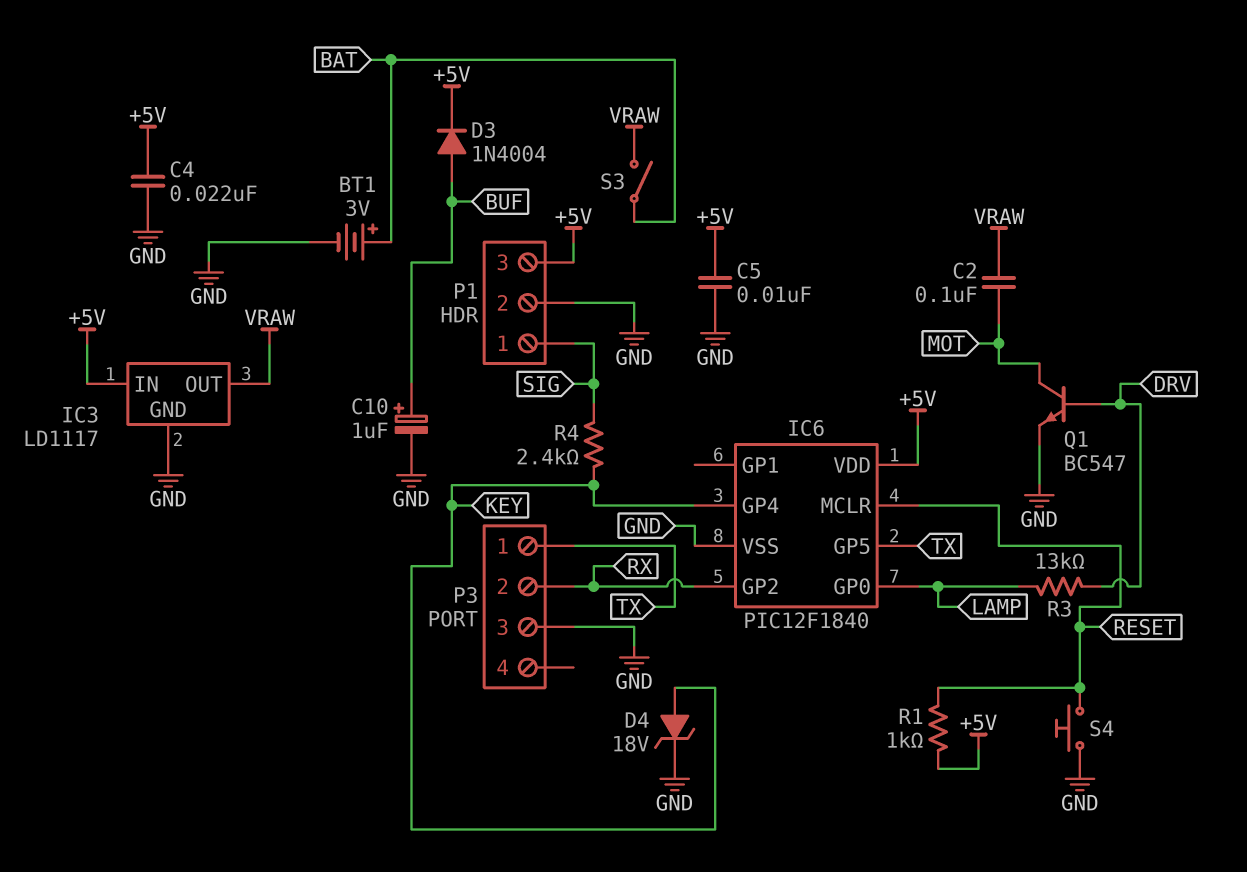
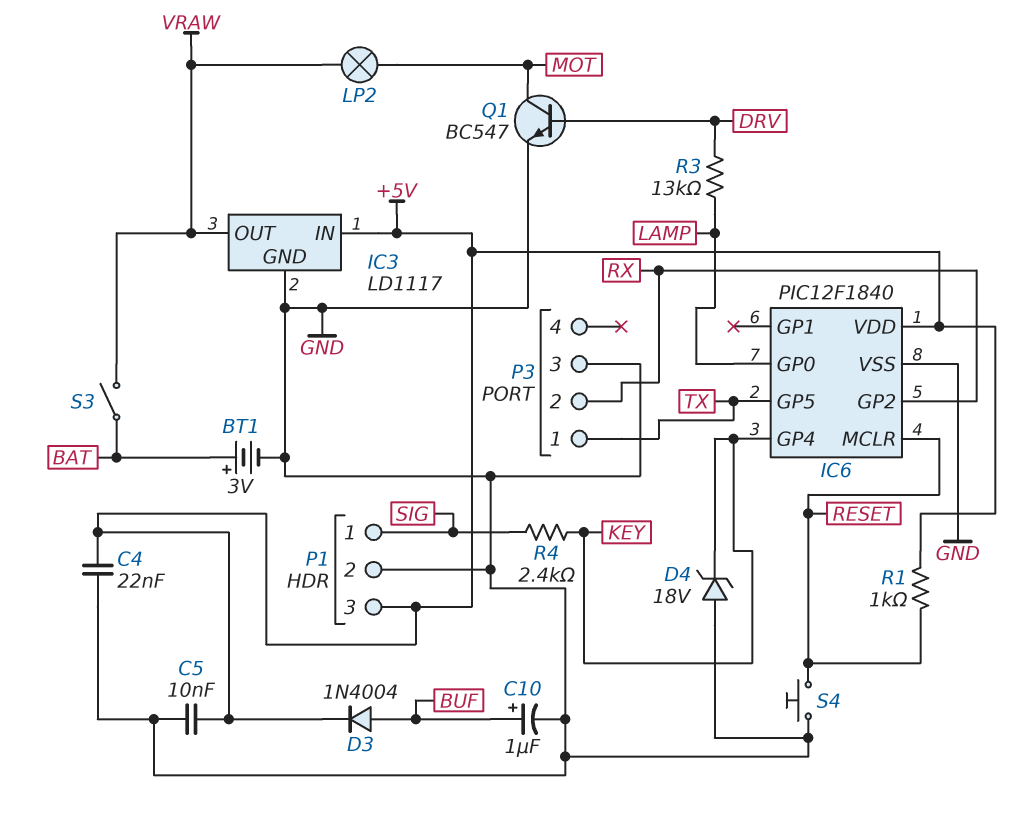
C2: 100nF (MOT, VRAW) -> none
D4: zener 18V (A KEY, K GND) -> zener 18V (A GND, K KEY)
LP2: none -> lamp (MOT, VRAW)

